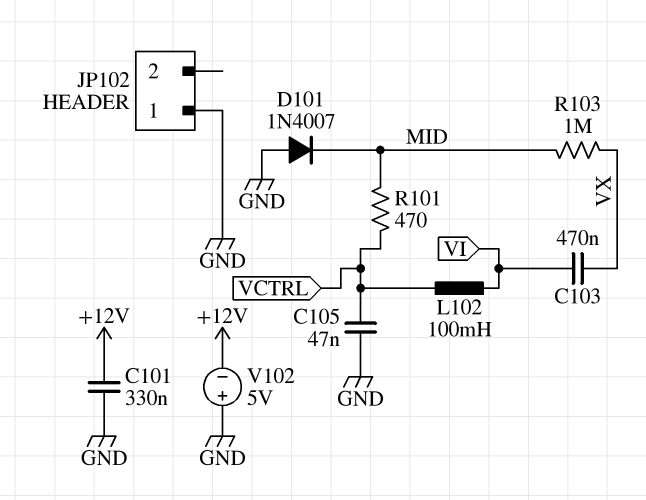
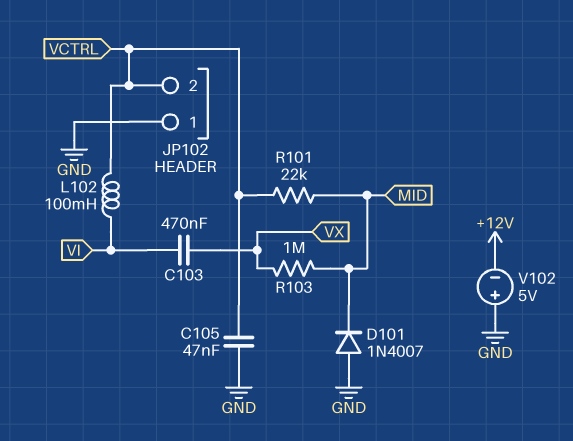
C101: 330nF (+12V, GND) -> none
JP102 pin 2: none -> VCTRL
R101: 470 (MID, VCTRL) -> 22k (MID, VCTRL)

